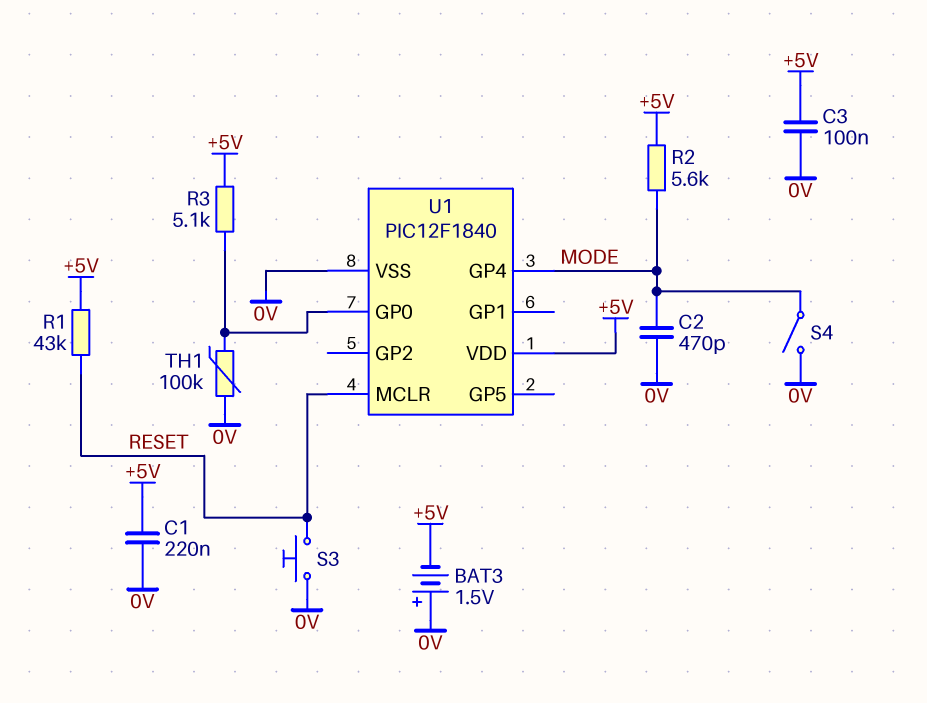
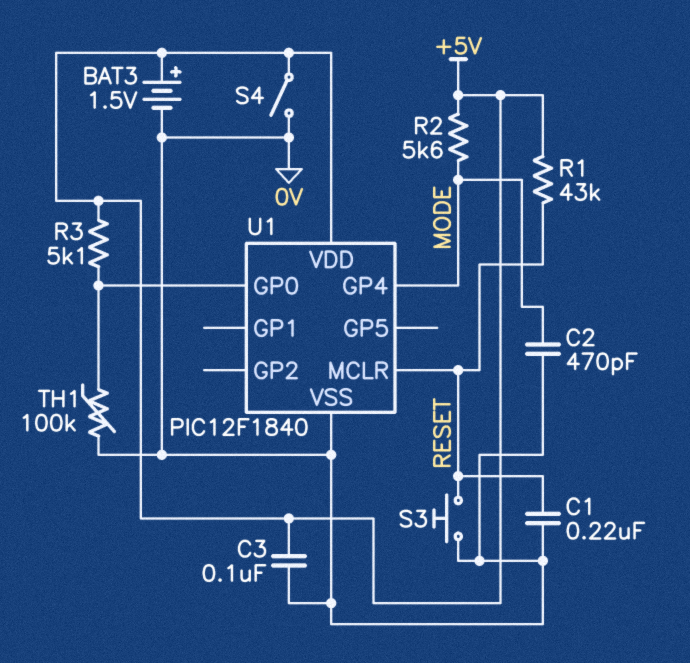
BAT3: 1.5V (plus 0V, minus +5V) -> 1.5V (plus +5V, minus 0V)
C1: 220nF (+5V, 0V) -> 220nF (0V, RESET)
S4: switch (0V, MODE) -> switch (+5V, 0V)

